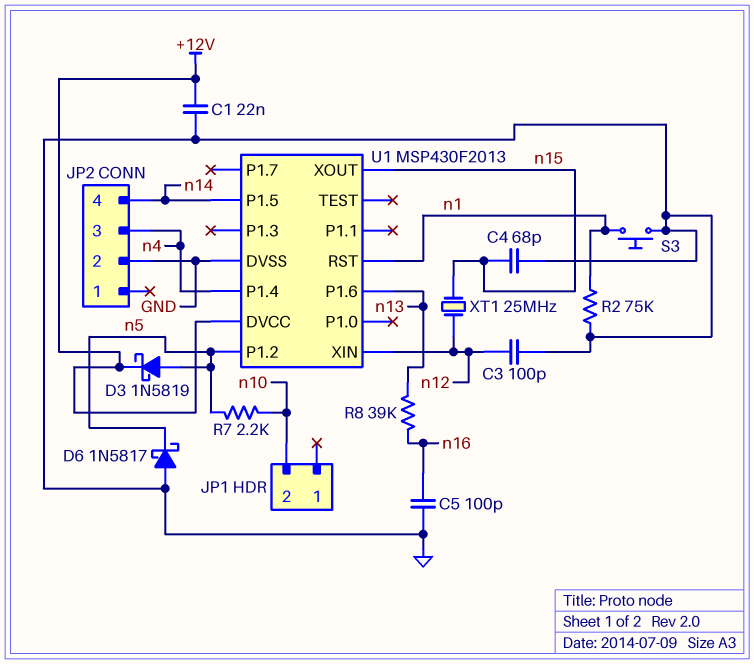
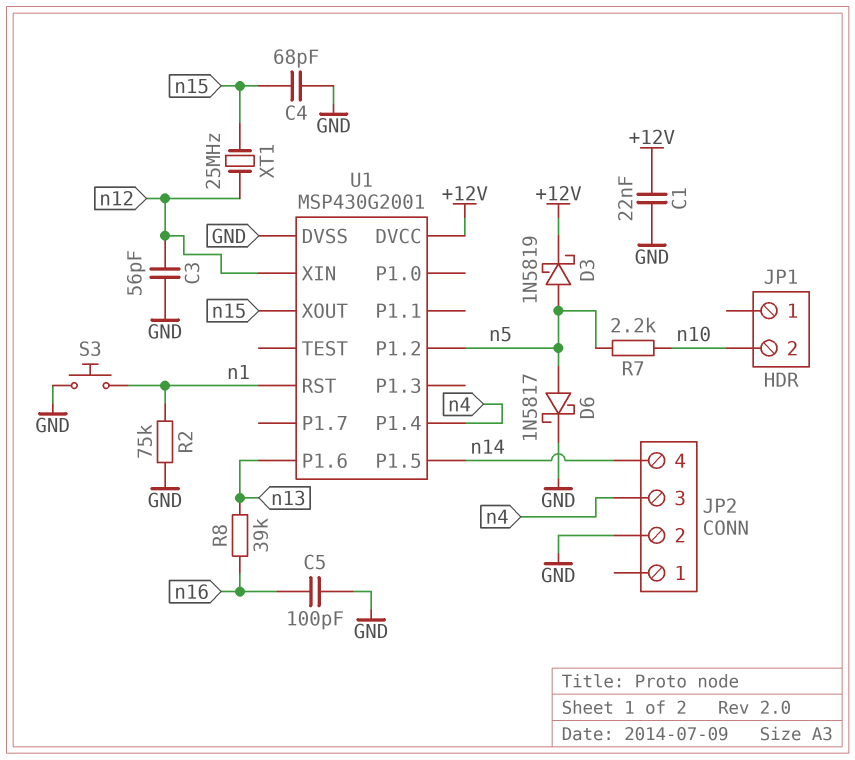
C3: 100pF (GND, n12) -> 56pF (GND, n12)
D6: schottky 1N5817 (A GND, K n5) -> schottky 1N5817 (A n5, K GND)
U1: MSP430F2013 -> MSP430G2001

